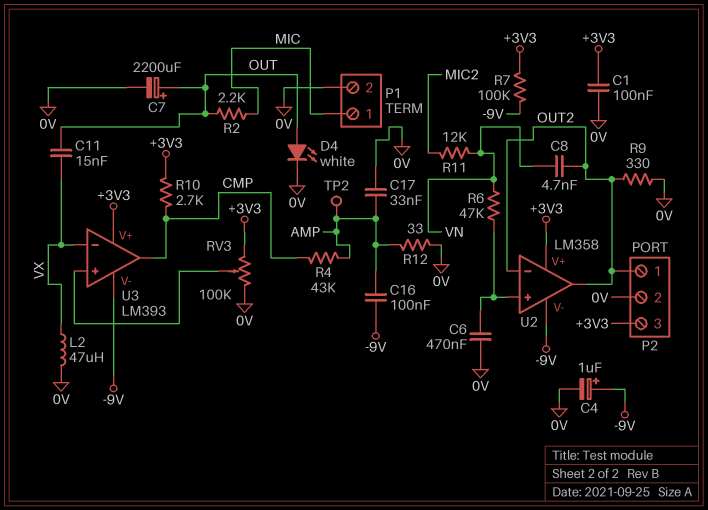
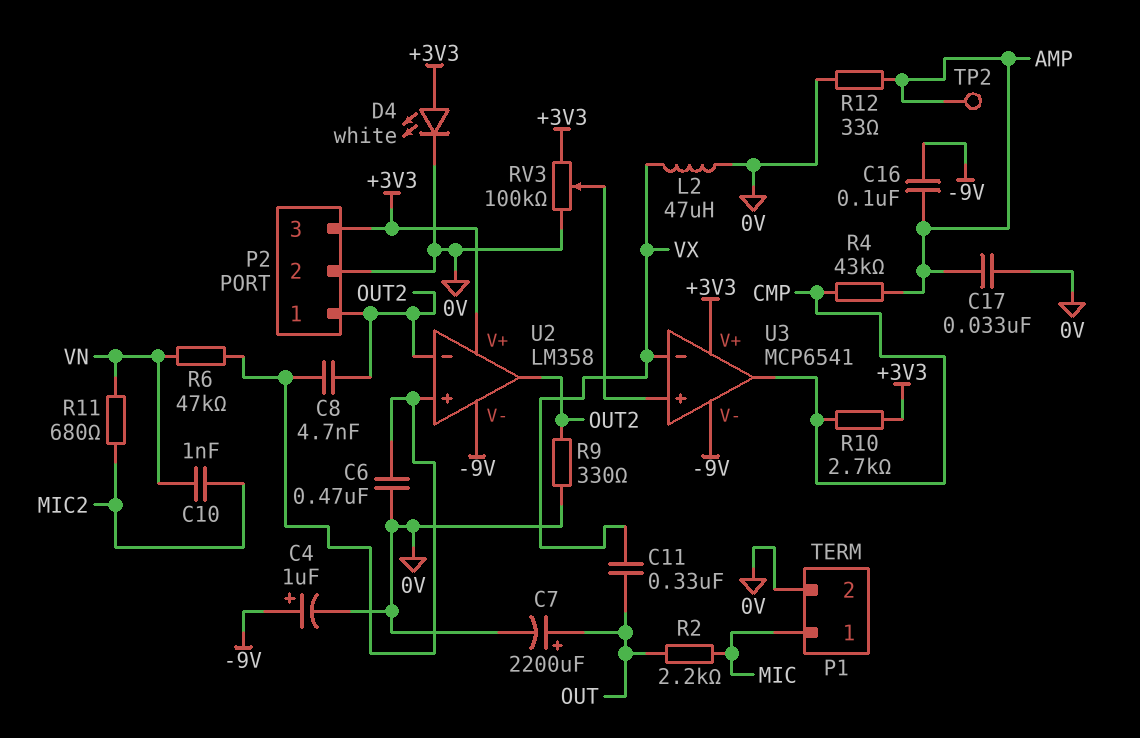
C1: 100nF (+3V3, 0V) -> none
C8: 4.7nF (OUT2, VN) -> 4.7nF (OUT2, U2/in+)
C10: none -> 1nF (MIC2, VN)
C11: 15nF (OUT, VX) -> 330nF (OUT, VX)
D4: LED white (A OUT, K 0V) -> LED white (A +3V3, K 0V)
R7: 100k (+3V3, -9V) -> none
R11: 12k (MIC2, VN) -> 680 (MIC2, VN)
U3: LM393 -> MCP6541

